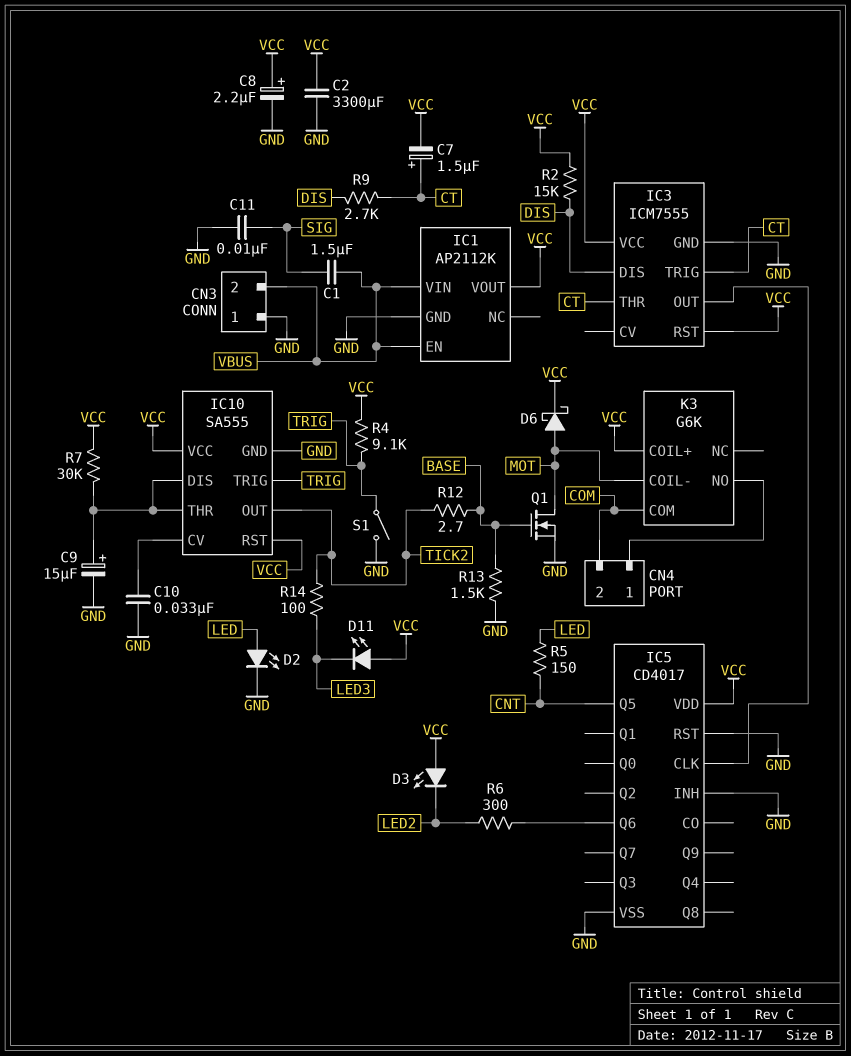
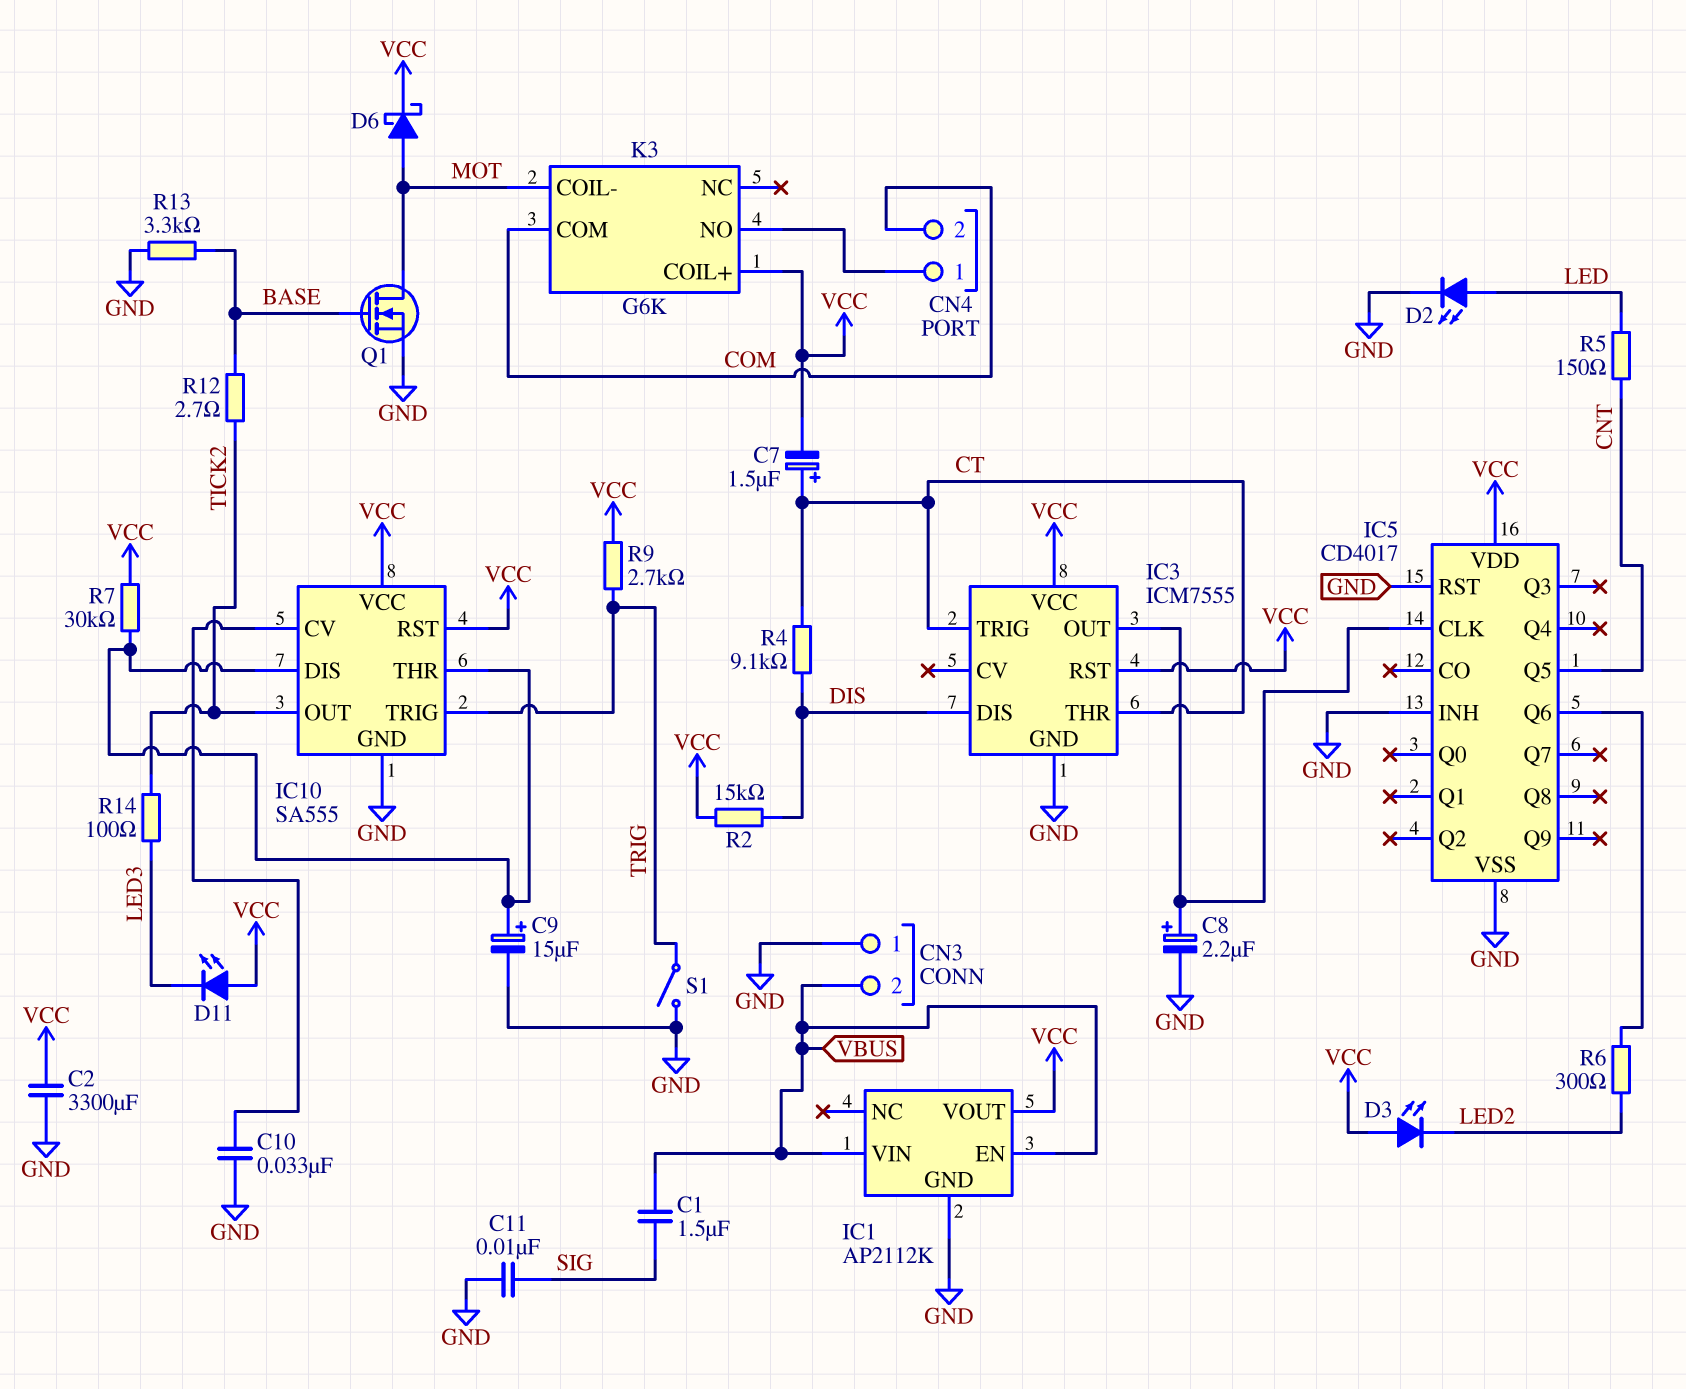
C8: 2.2uF (plus VCC, minus GND) -> 2.2uF (plus IC3/OUT, minus GND)
R4: 9.1k (TRIG, VCC) -> 9.1k (CT, DIS)
R9: 2.7k (CT, DIS) -> 2.7k (TRIG, VCC)
R13: 1.5k (BASE, GND) -> 3.3k (BASE, GND)

